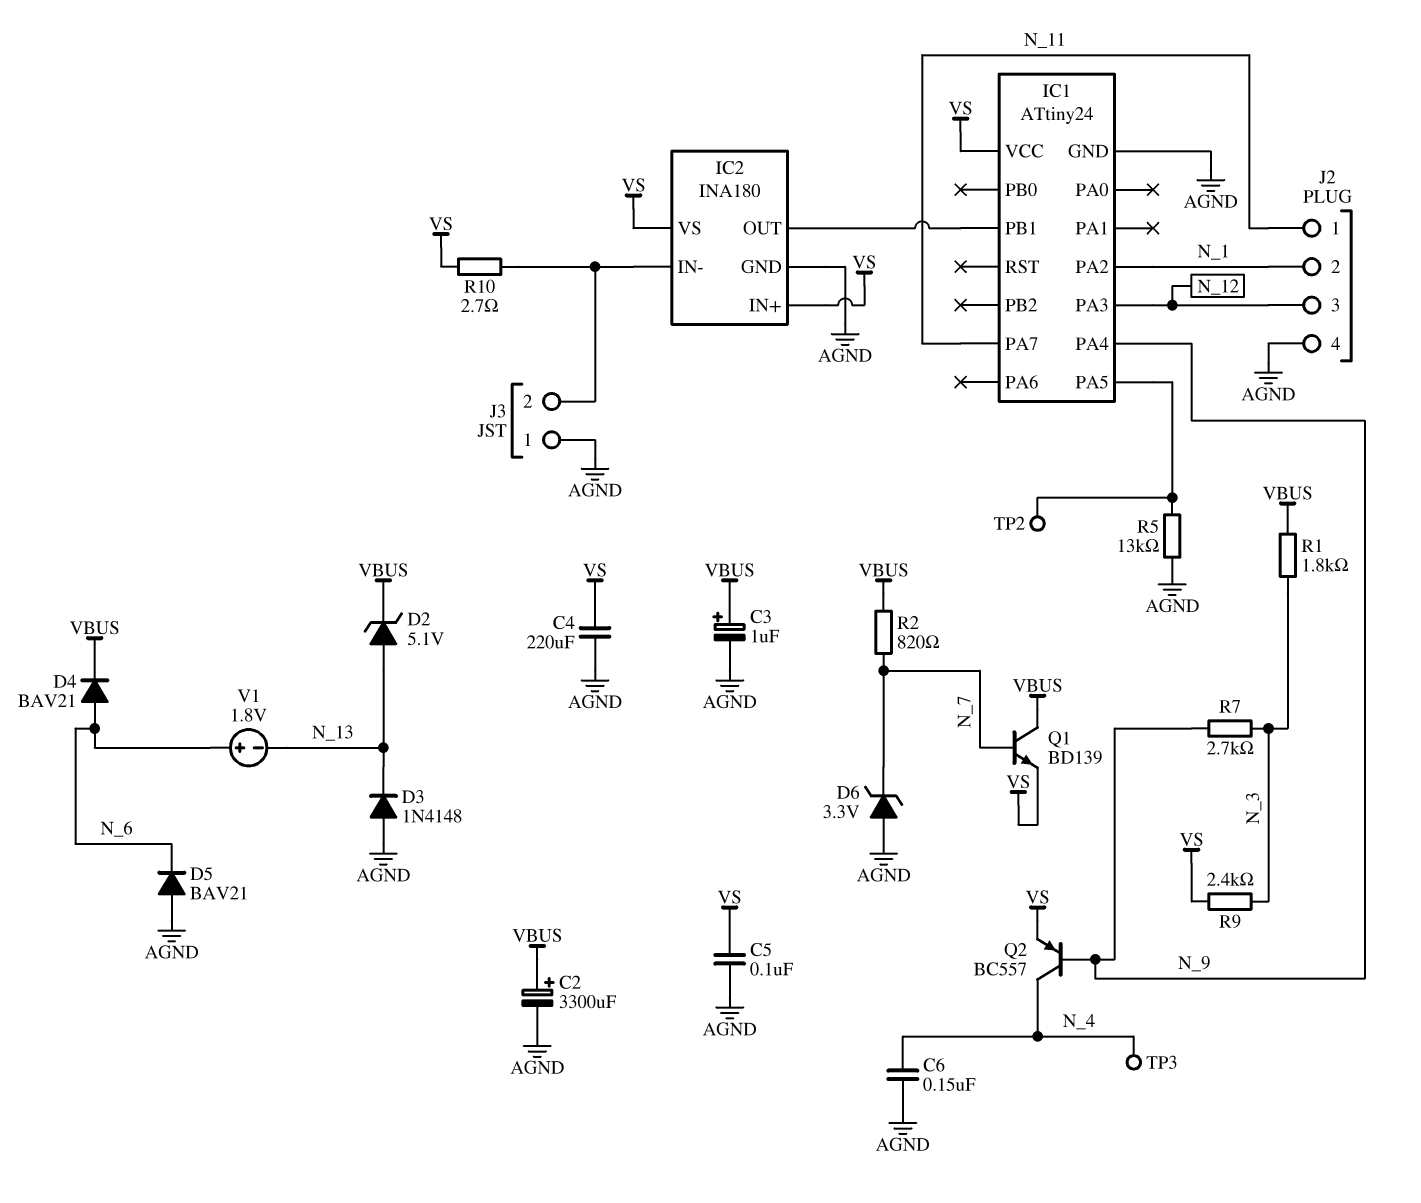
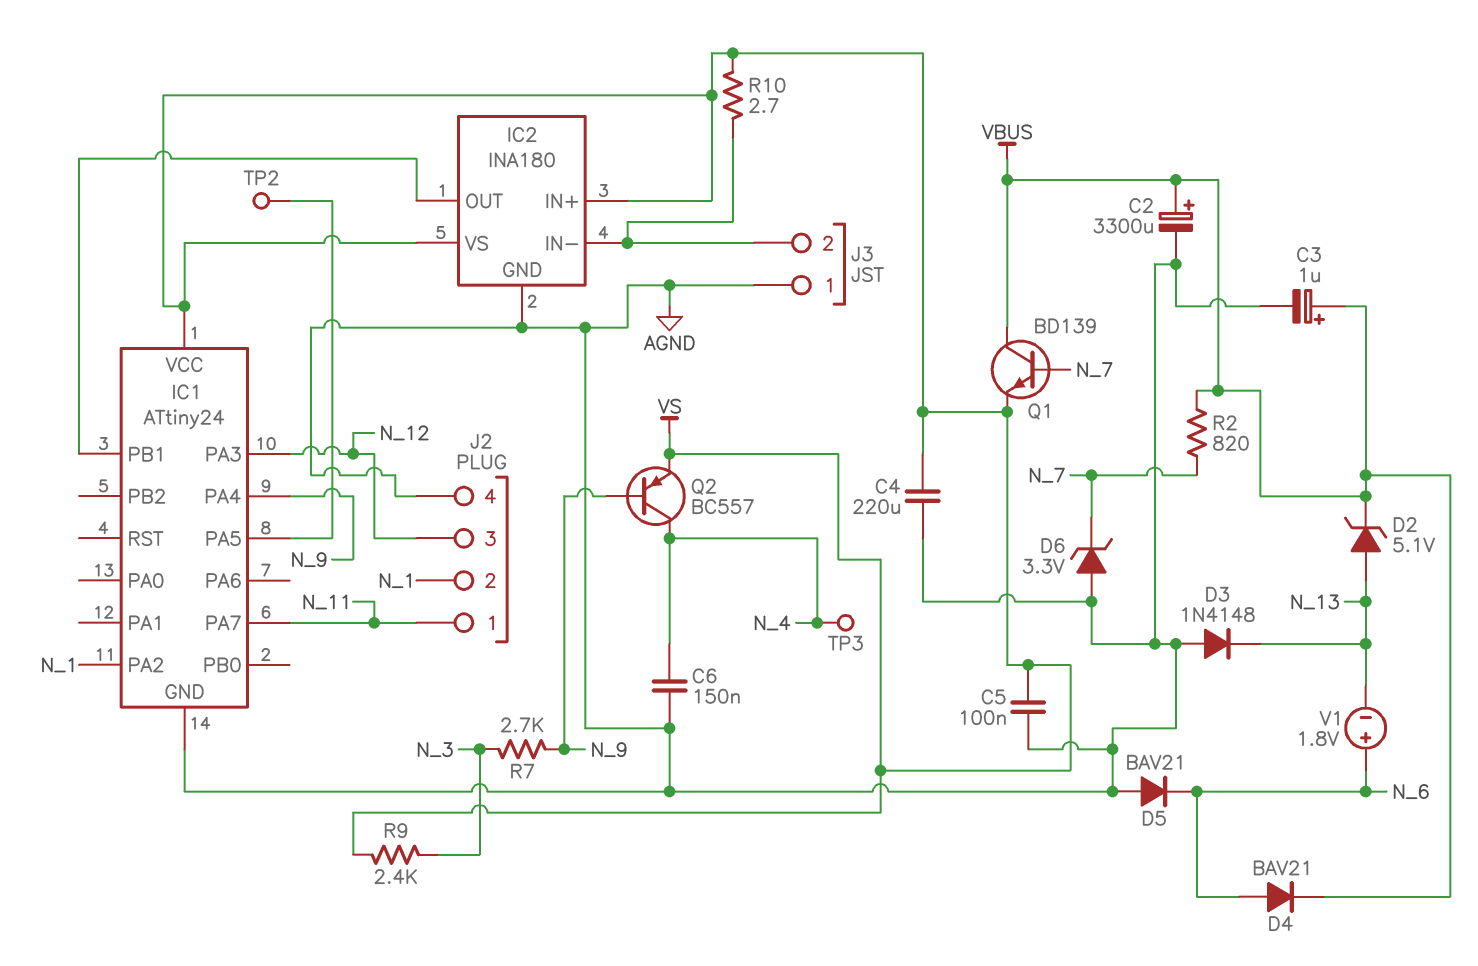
R1: 1.8k (N_3, VBUS) -> none
R5: 13k (AGND, IC1/PA5) -> none

